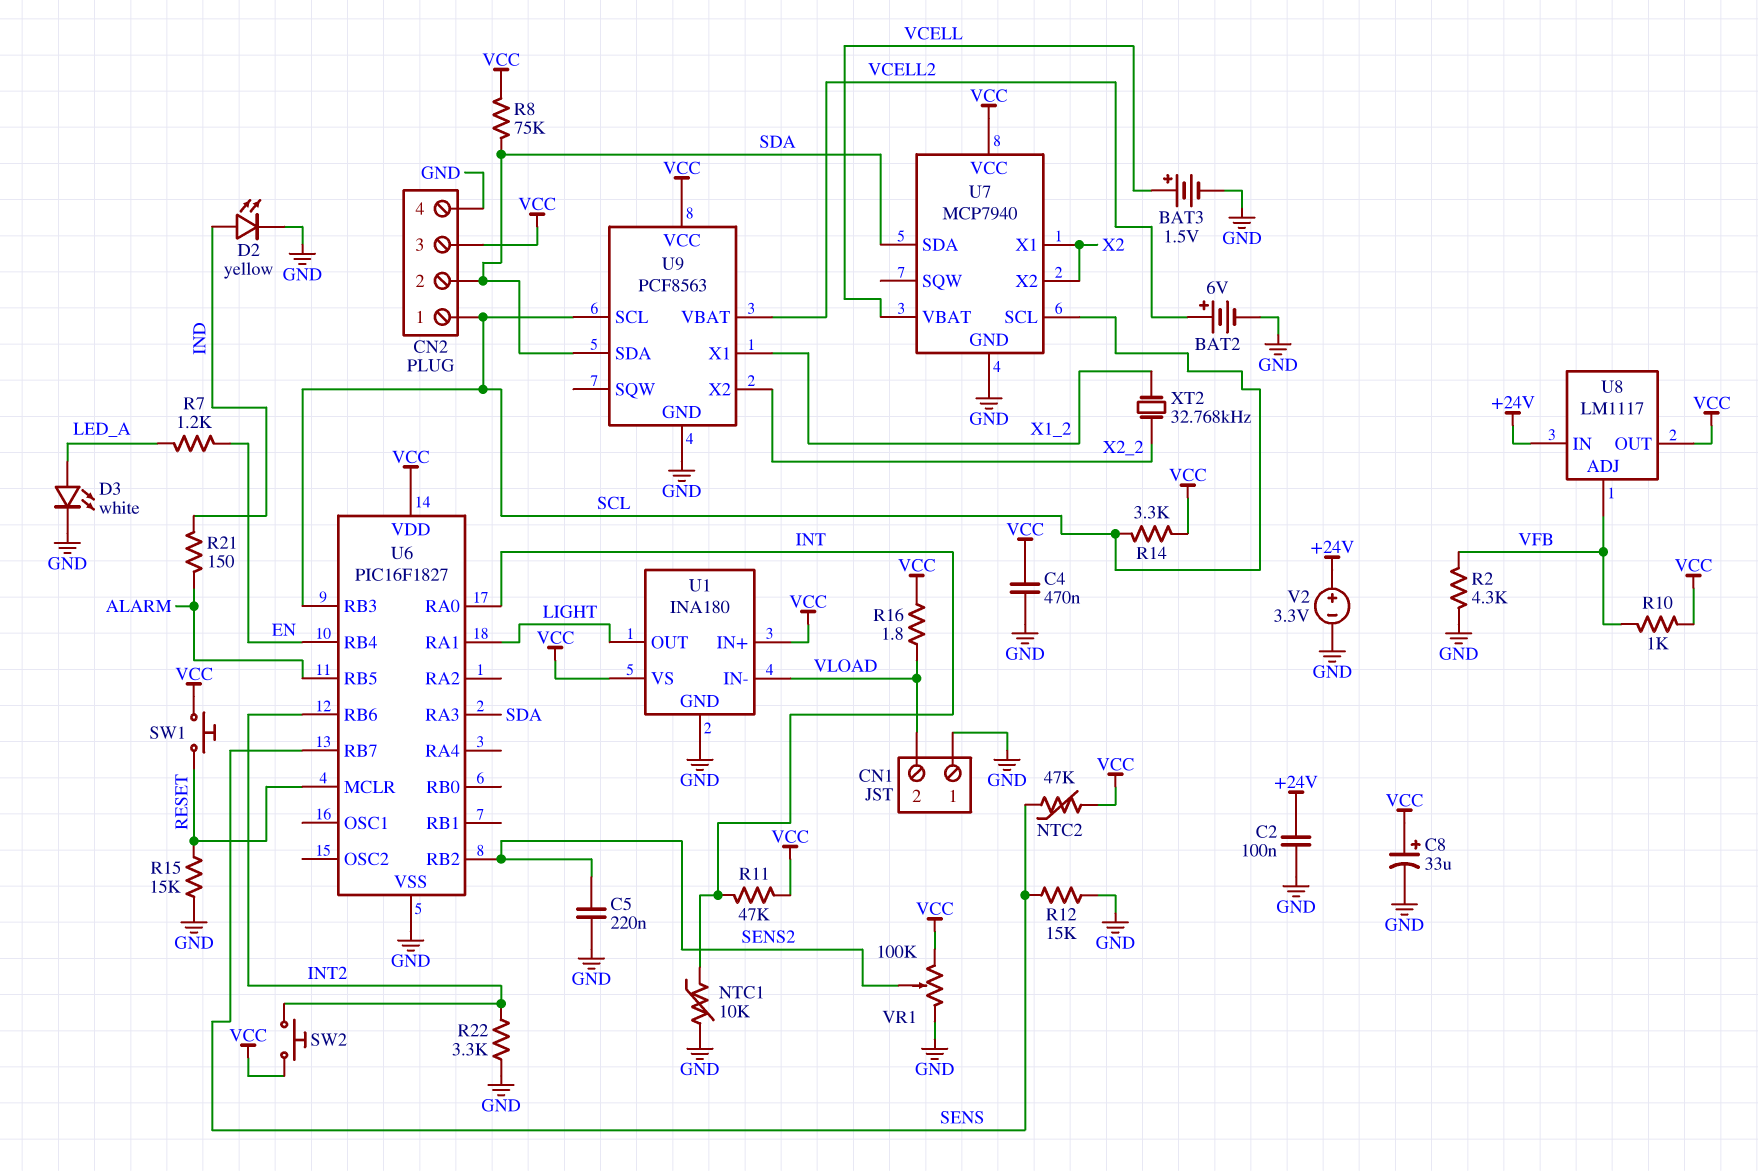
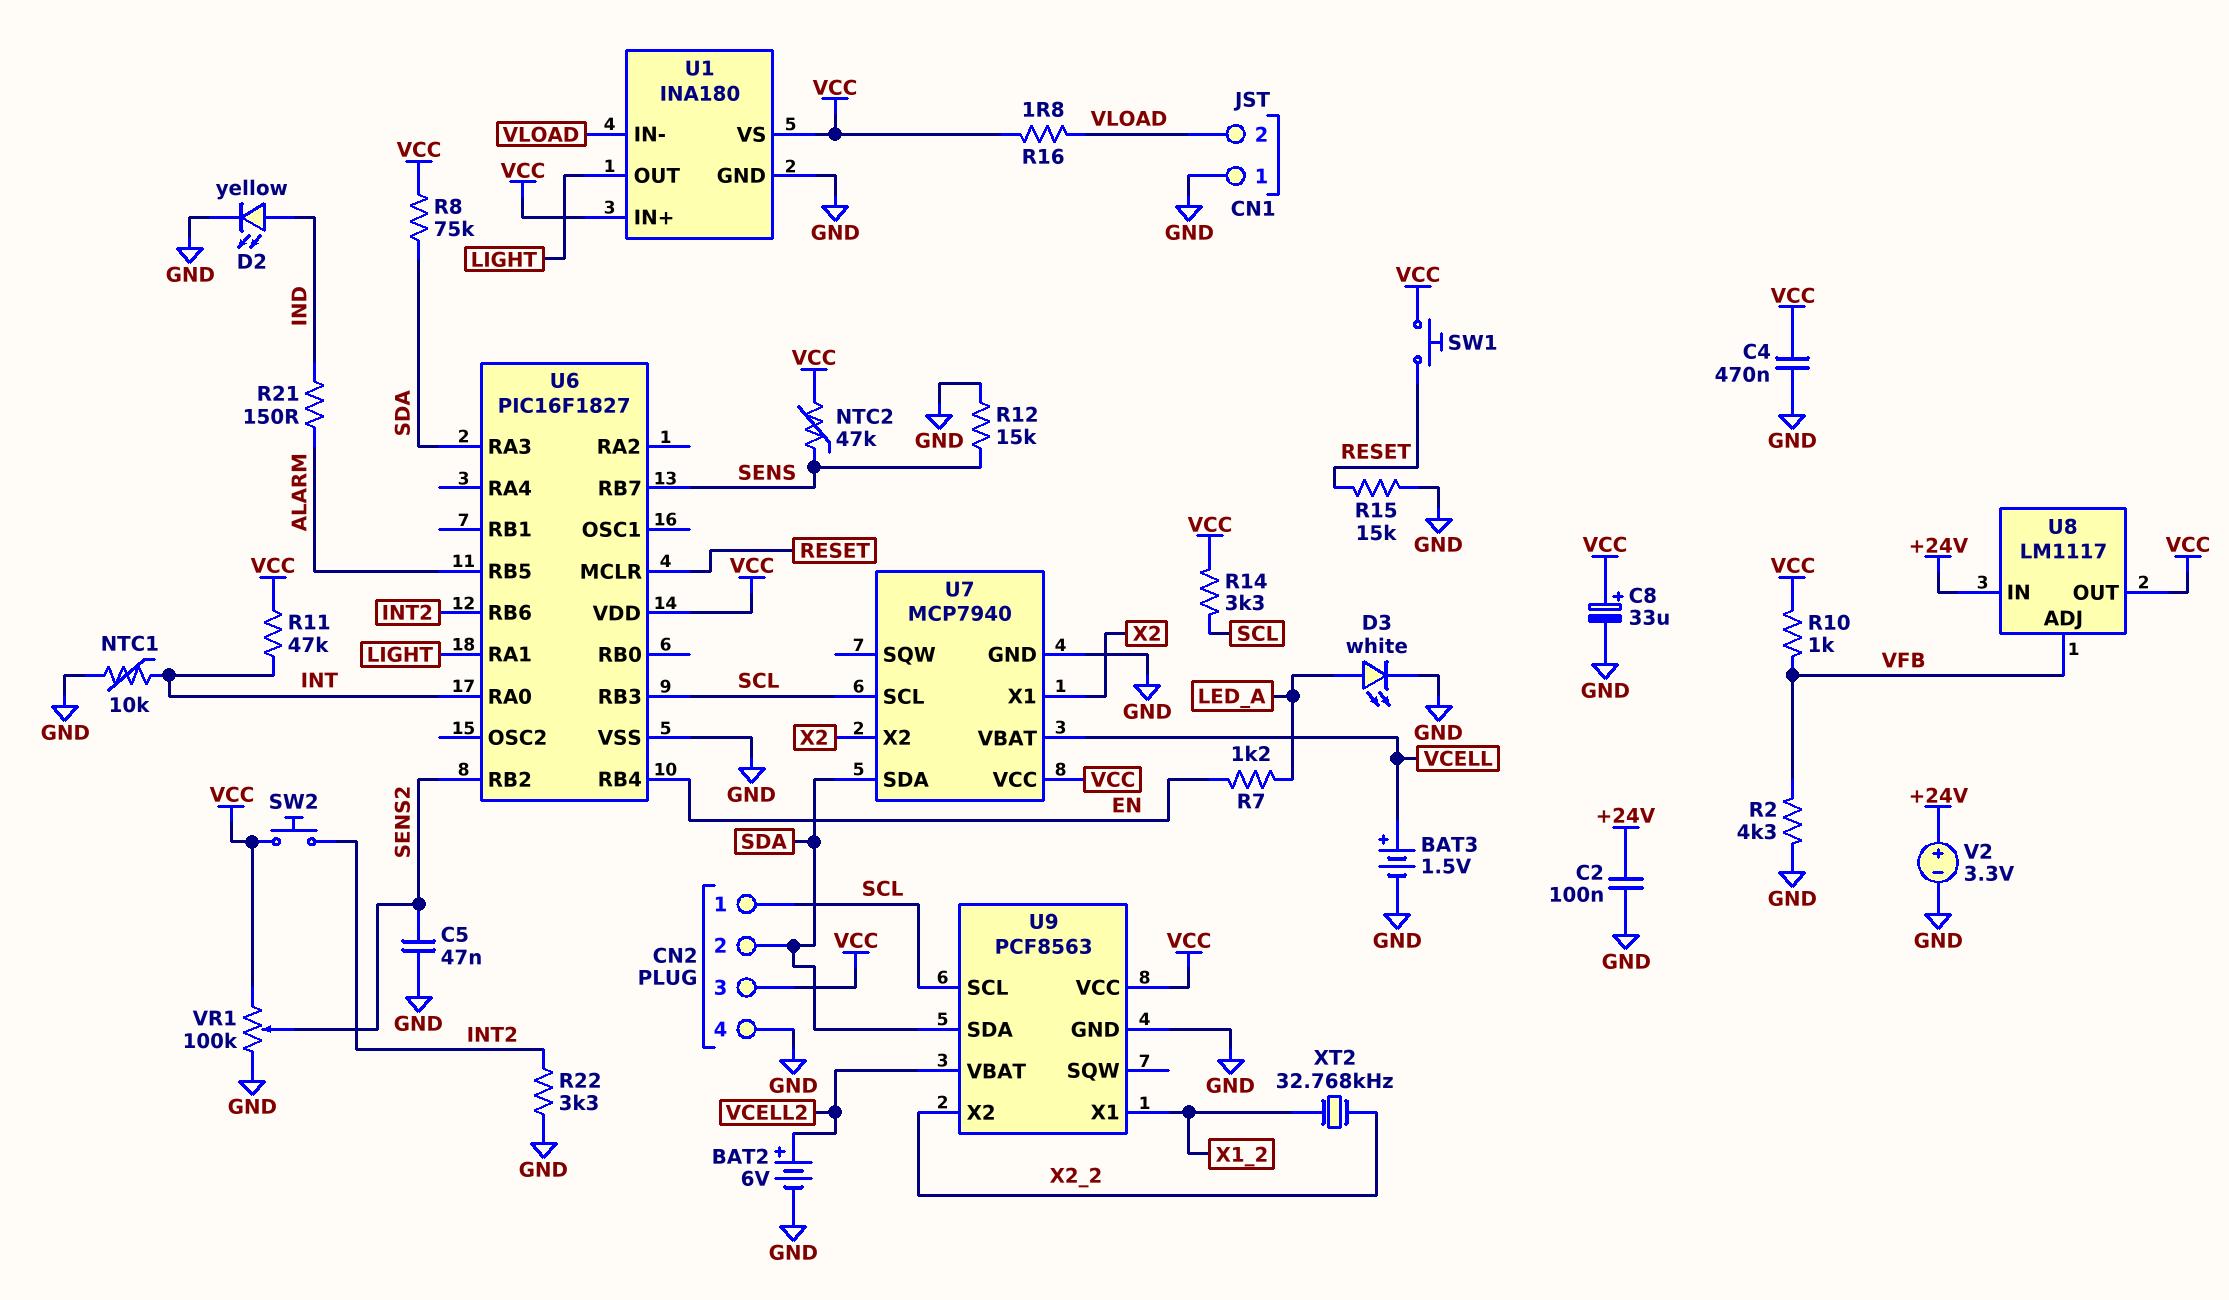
C5: 220nF (GND, SENS2) -> 47nF (GND, SENS2)

